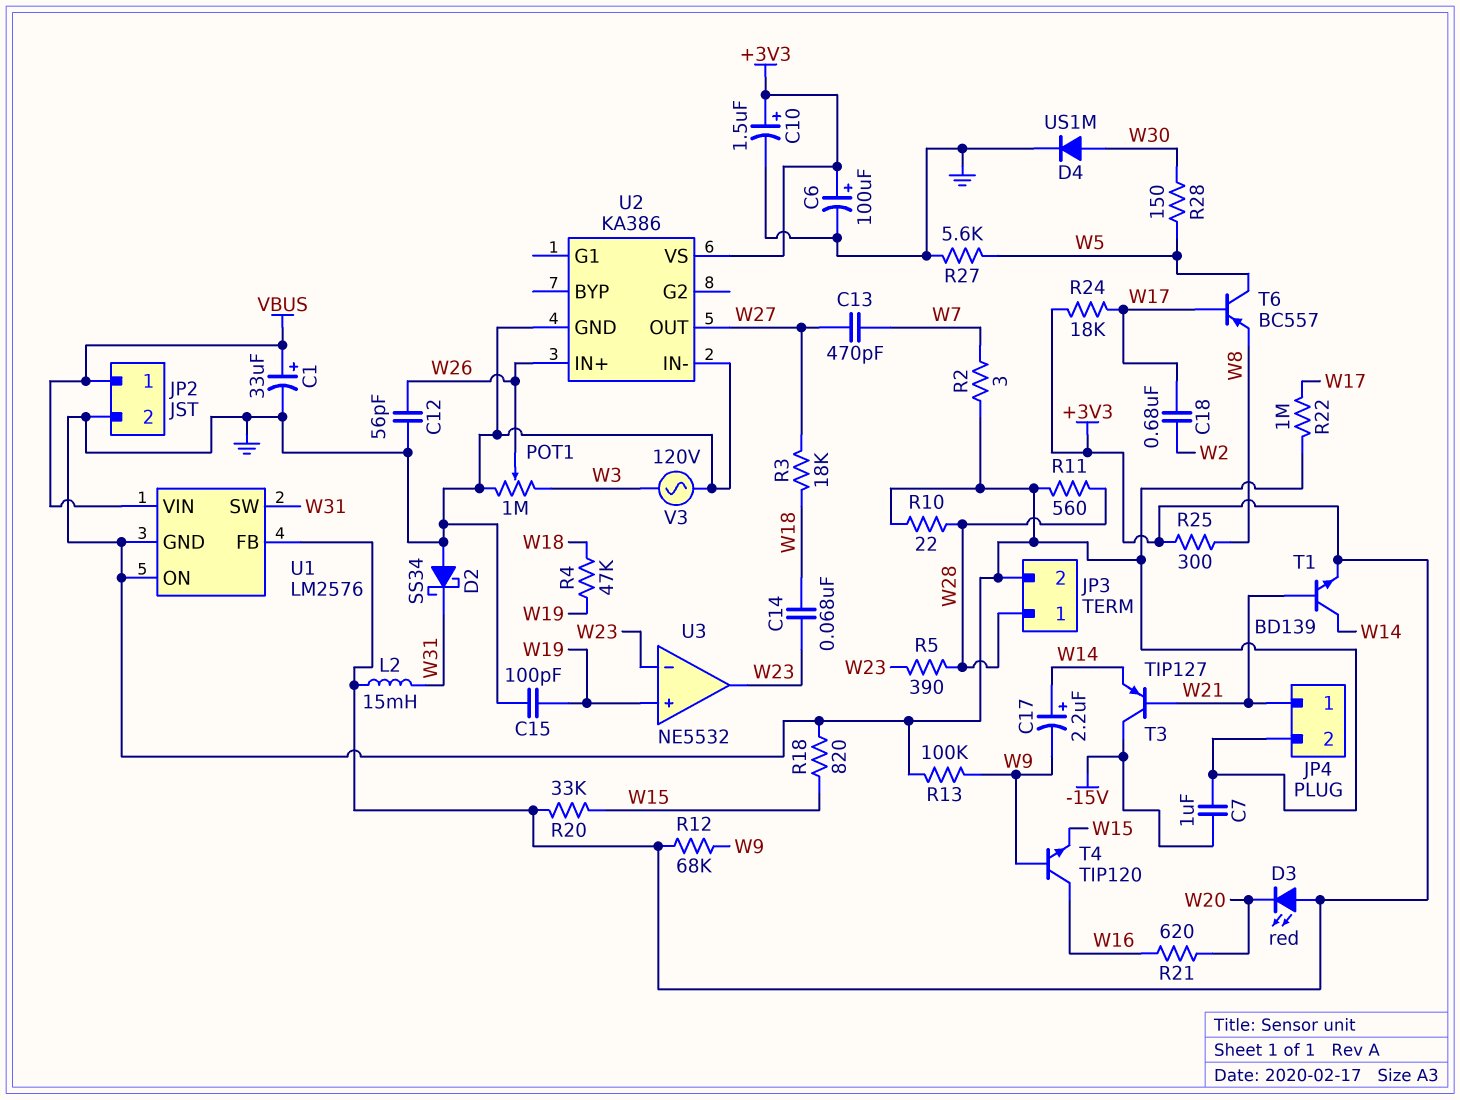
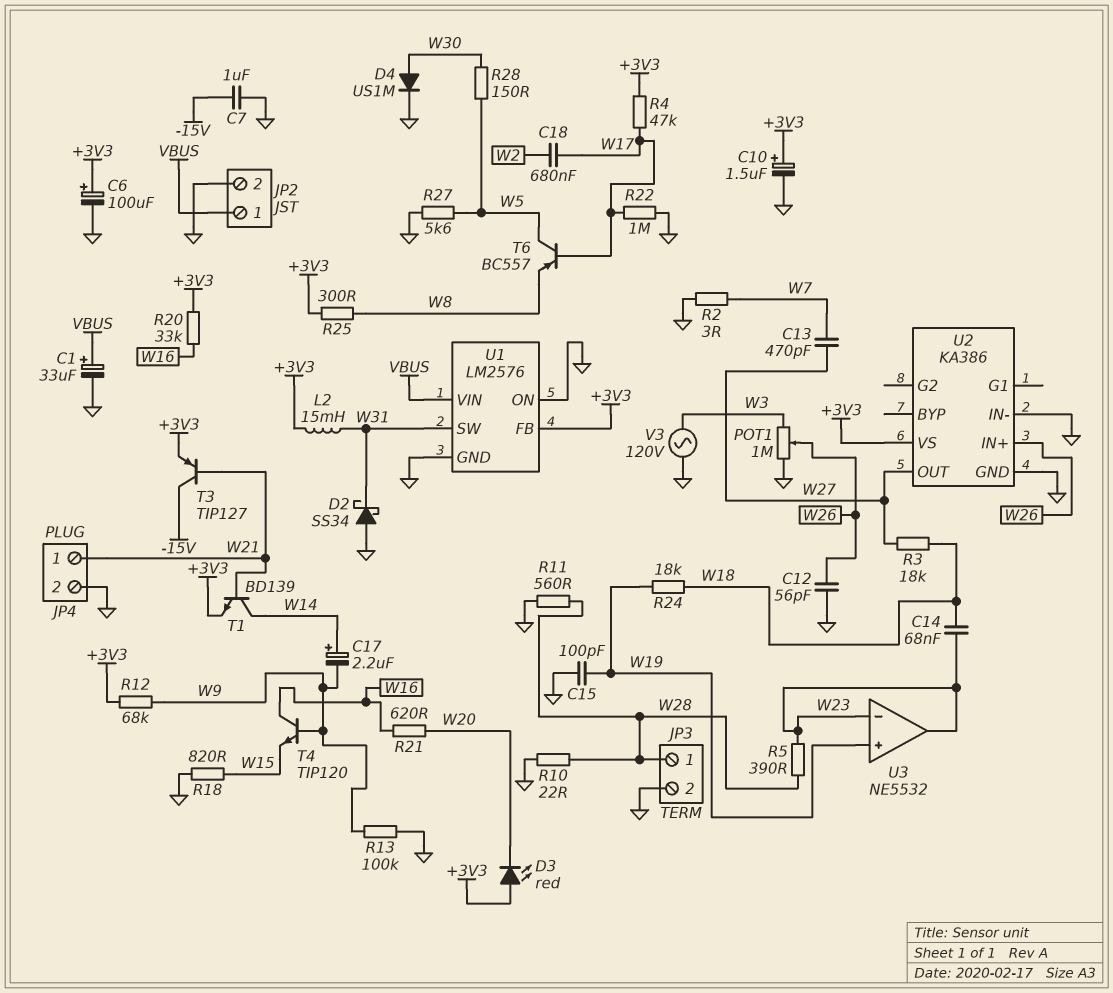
R4: 47k (W18, W19) -> 47k (+3V3, W17)
R20: 33k (+3V3, W15) -> 33k (+3V3, W16)
R24: 18k (+3V3, W17) -> 18k (W18, W19)
T3: PNP TIP127 (B W21, C -15V, E W14) -> PNP TIP127 (B W21, C -15V, E +3V3)

